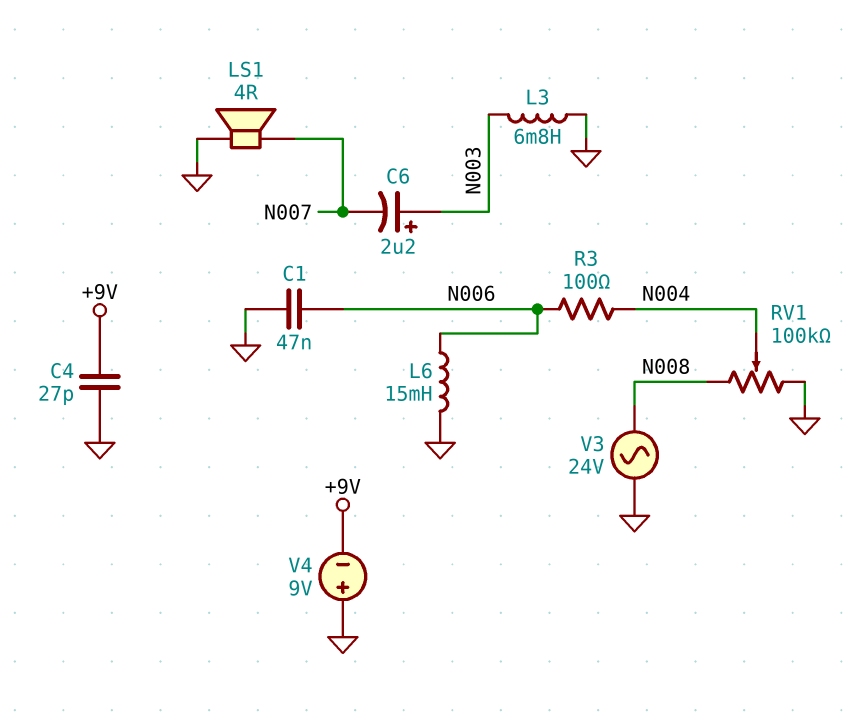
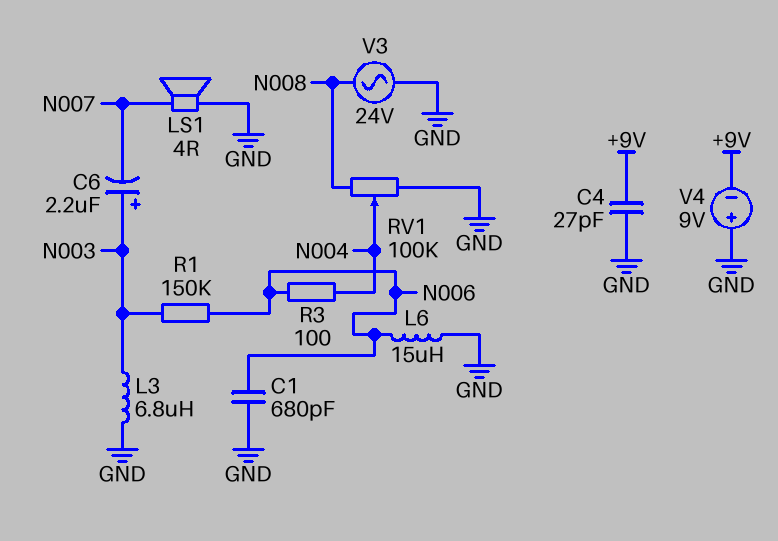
C1: 47nF (GND, N006) -> 680pF (GND, N006)
L3: 6.8mH (GND, N003) -> 6.8uH (GND, N003)
L6: 15mH (GND, N006) -> 15uH (GND, N006)
R1: none -> 150k (N003, N006)

